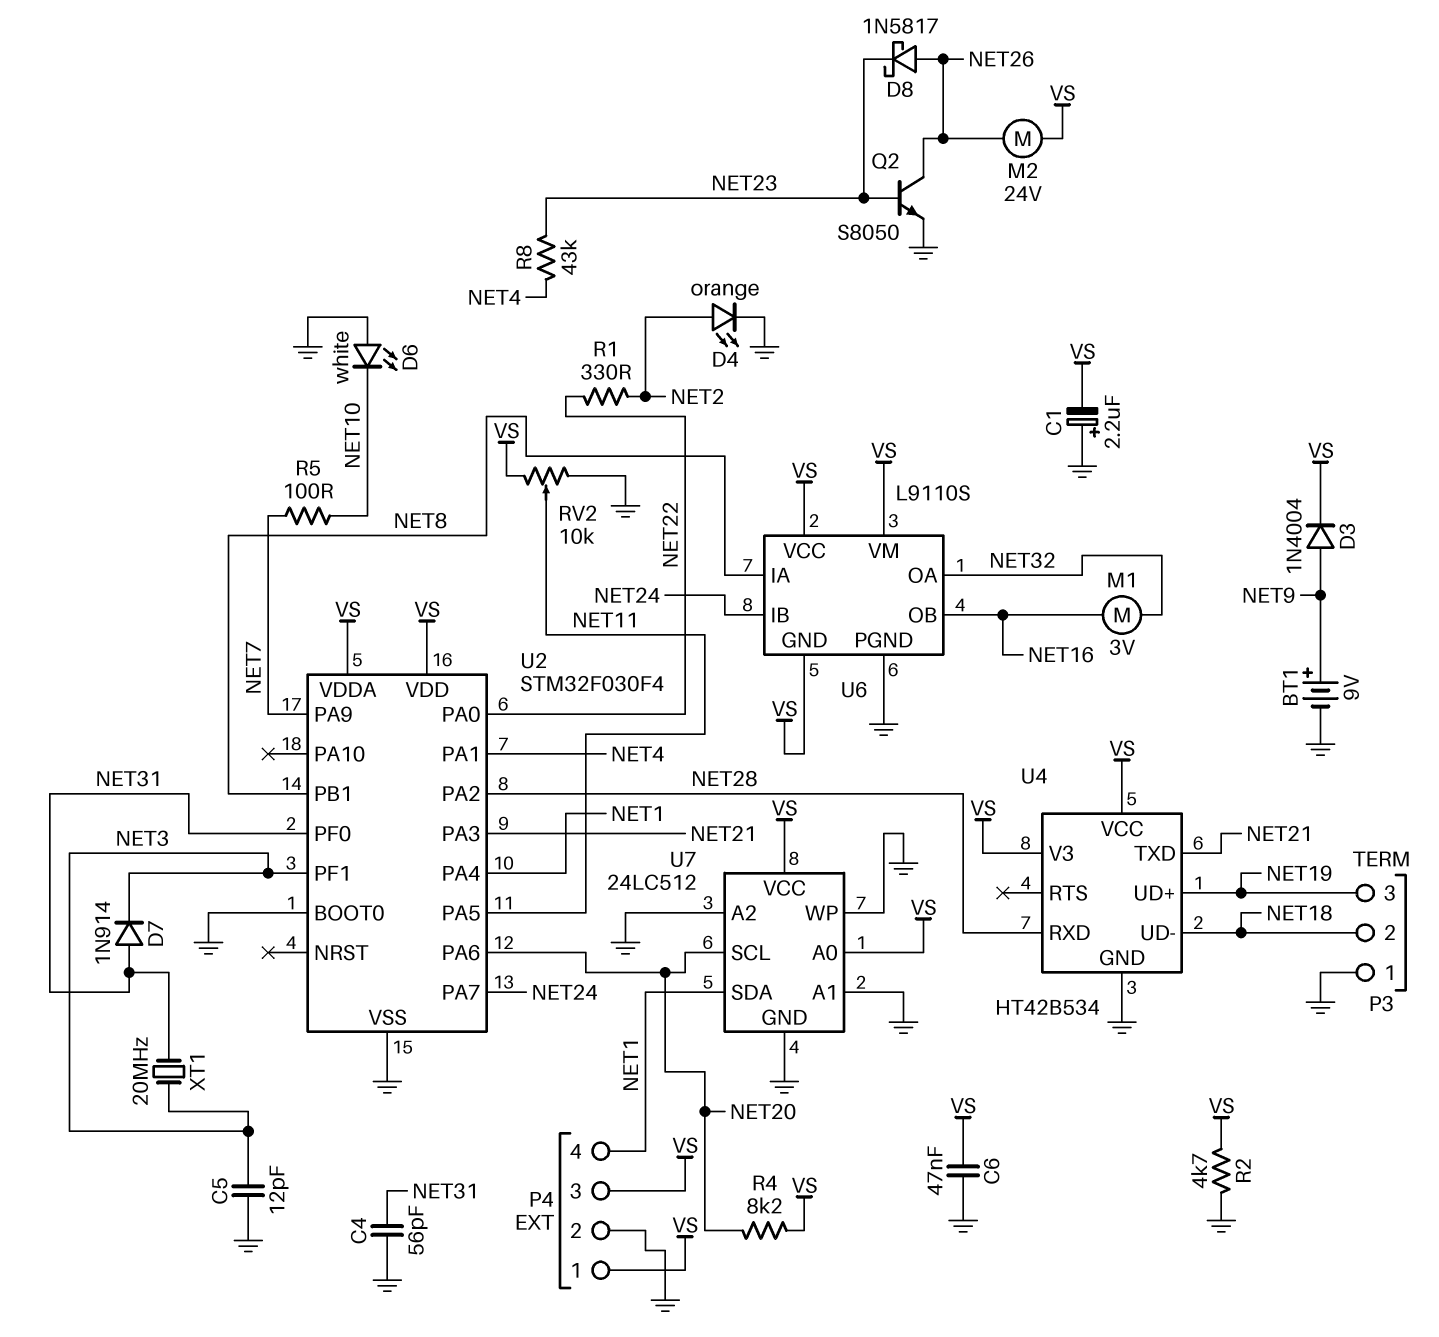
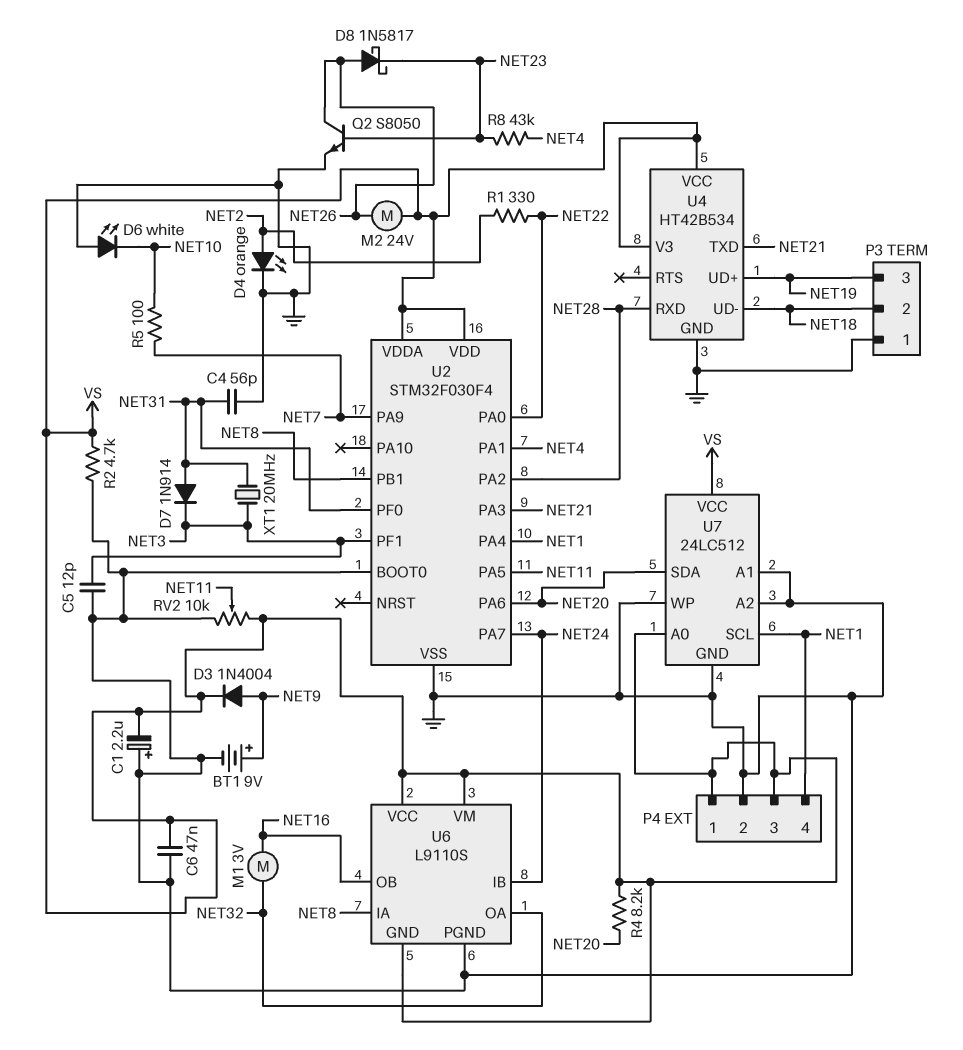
U7 pin SCL: NET20 -> NET1
U7 pin SDA: NET1 -> NET20

